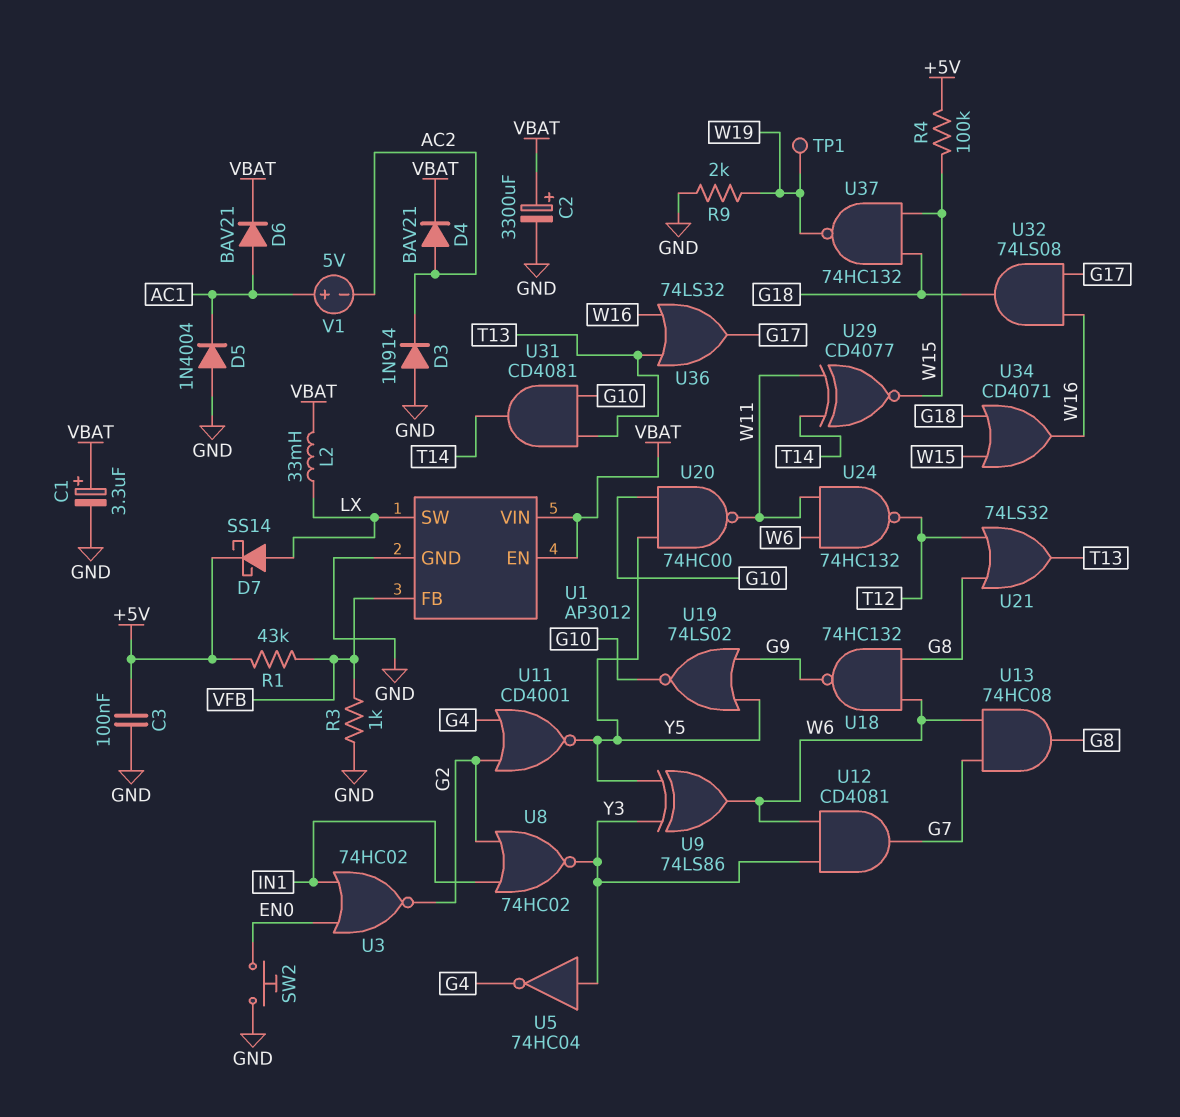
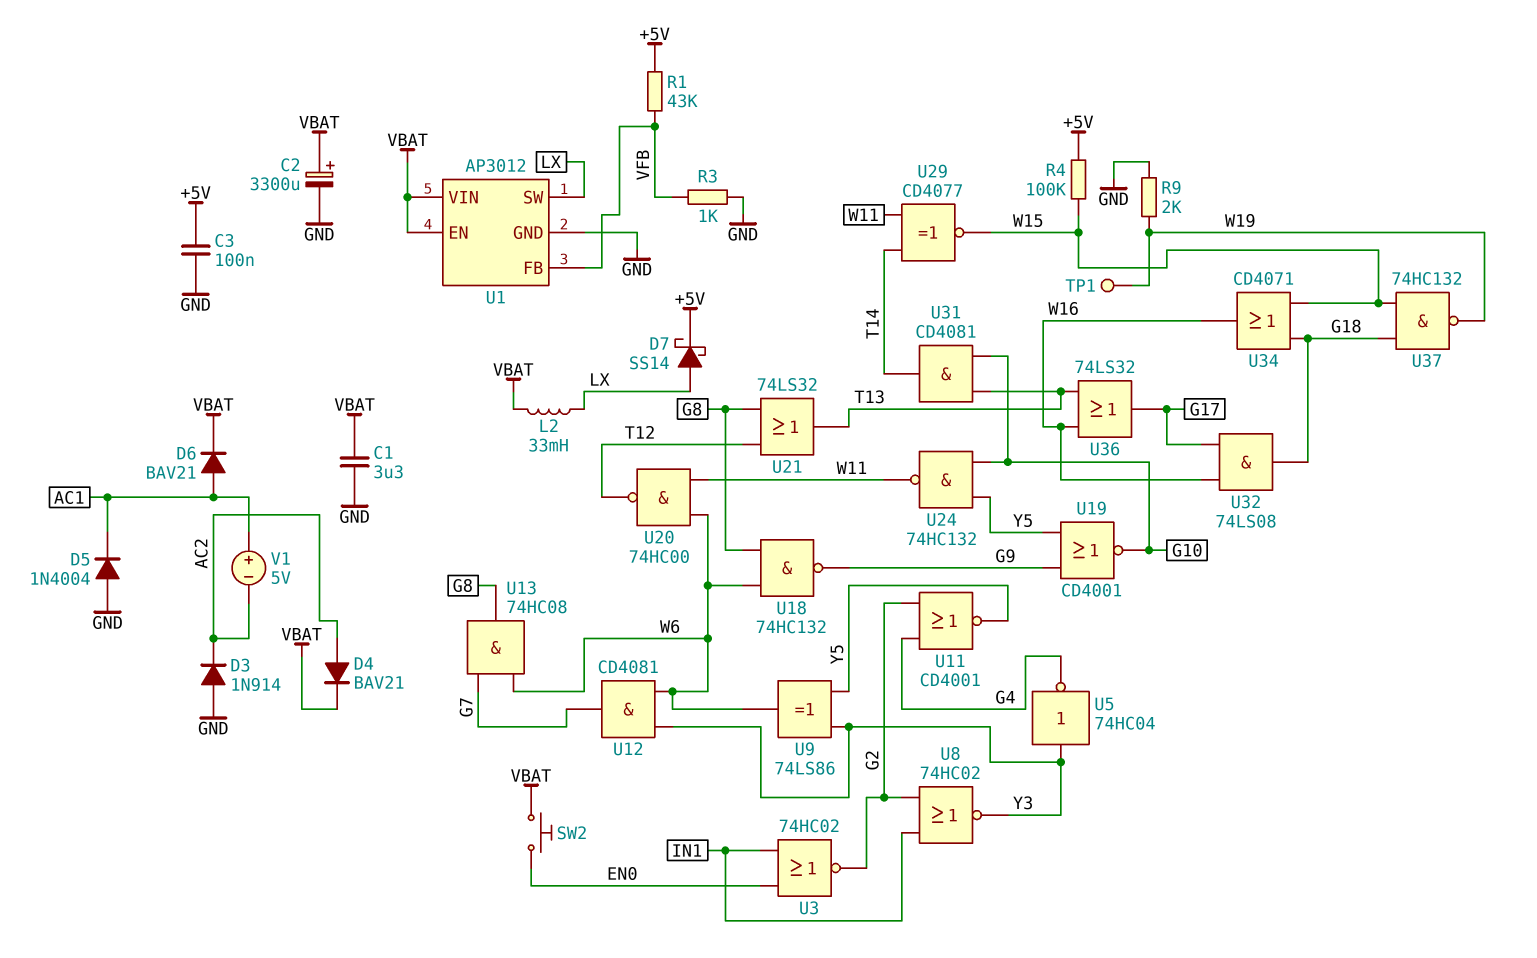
C1: 3.3uF (plus VBAT, minus GND) -> 3.3uF (GND, VBAT)
SW2: button (EN0, GND) -> button (EN0, VBAT)
U19: NOR 74LS02 (in G9, in Y5, out G10) -> NOR CD4001 (in G9, in Y5, out G10)
U20: NAND 74HC00 (in G10, in Y5, out W11) -> NAND 74HC00 (in W6, in W11, out T12)
U24: NAND 74HC132 (in W6, in W11, out T12) -> NAND 74HC132 (in G10, in Y5, out W11)

